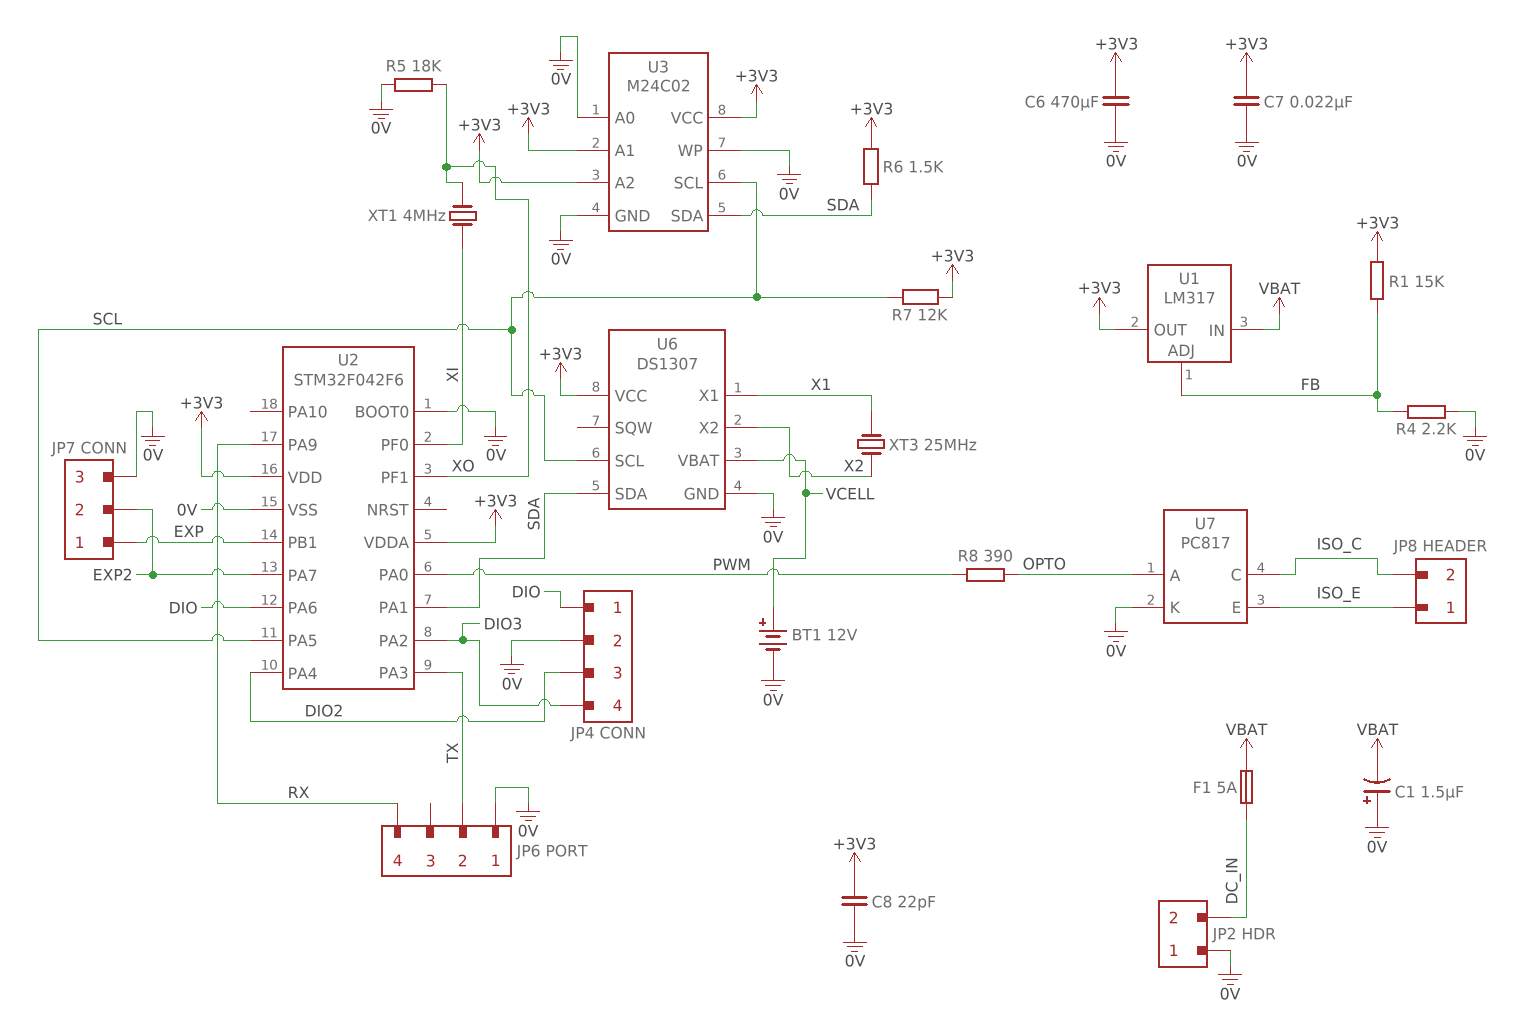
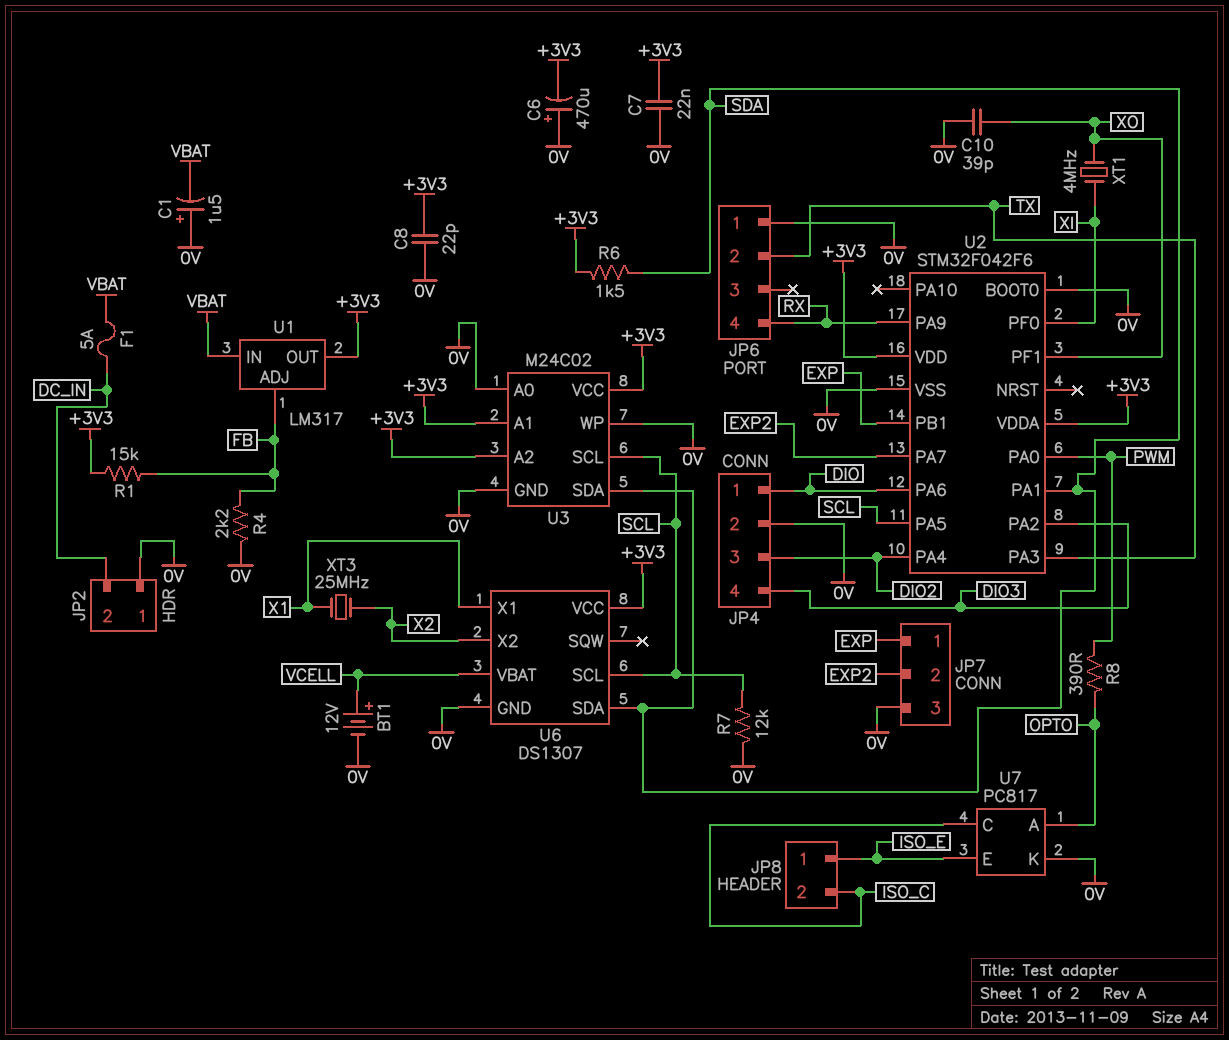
C6: 470uF (+3V3, 0V) -> 470uF (plus 0V, minus +3V3)
C10: none -> 39pF (0V, XO)
R5: 18k (0V, XO) -> none
R7: 12k (+3V3, SCL) -> 12k (0V, SCL)

